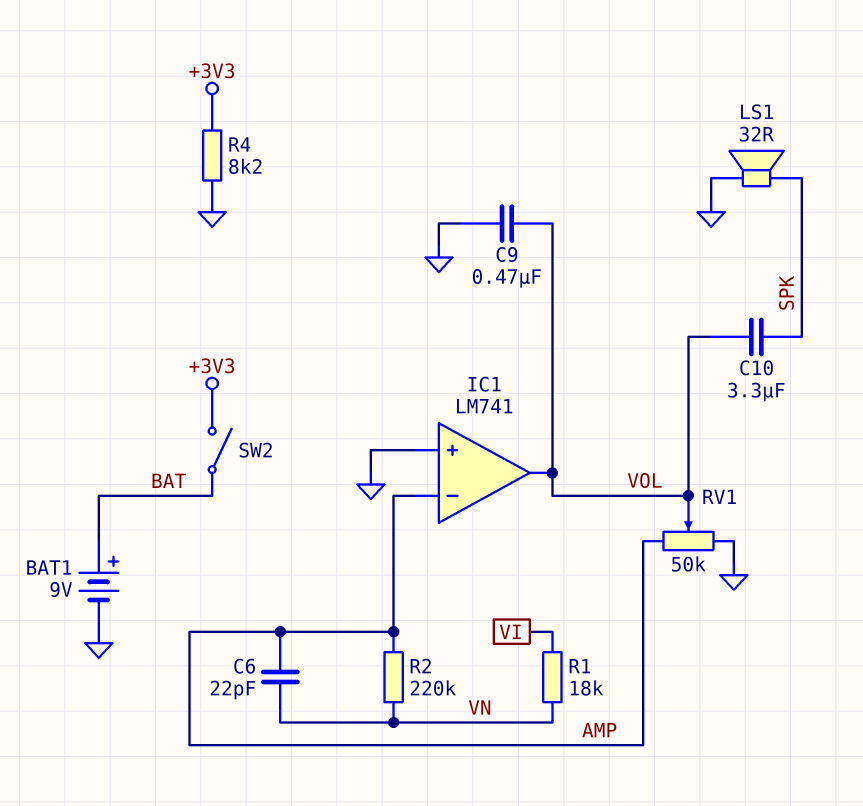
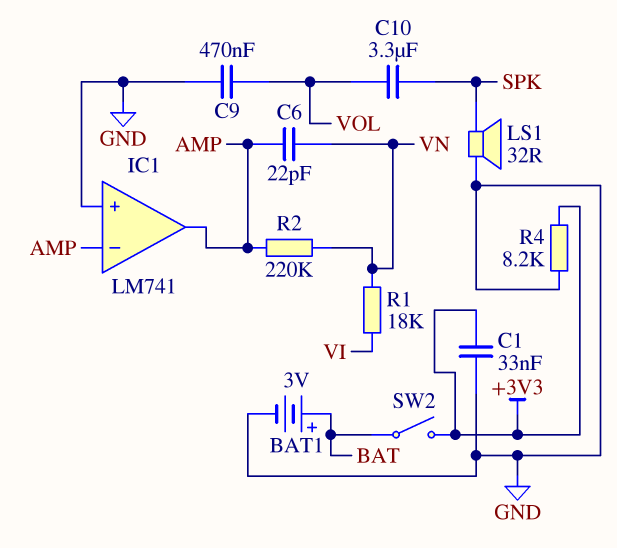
BAT1: 9V (plus BAT, minus GND) -> 3V (plus BAT, minus GND)
C1: none -> 33nF (+3V3, GND)
IC1 pin out: VOL -> AMP
RV1: 50k (AMP, GND, wiper VOL) -> none

